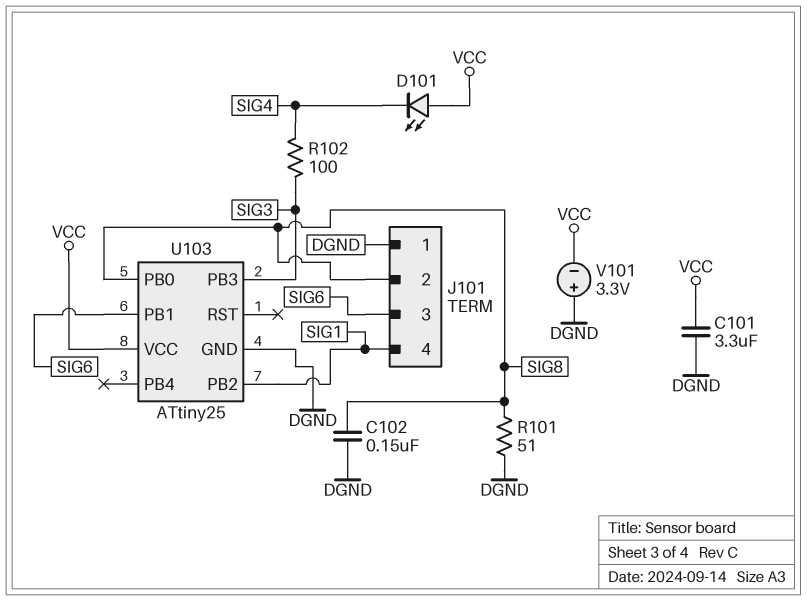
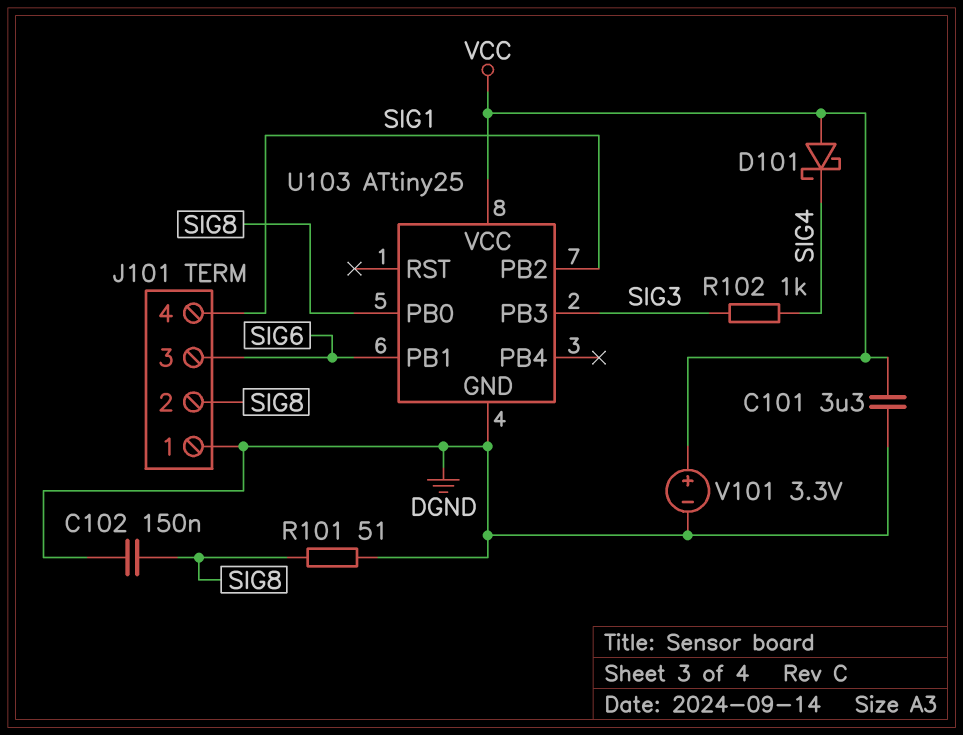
D101: LED (A VCC, K SIG4) -> schottky (A VCC, K SIG4)
R102: 100 (SIG3, SIG4) -> 1k (SIG3, SIG4)
V101: 3.3V (plus DGND, minus VCC) -> 3.3V (plus VCC, minus DGND)

